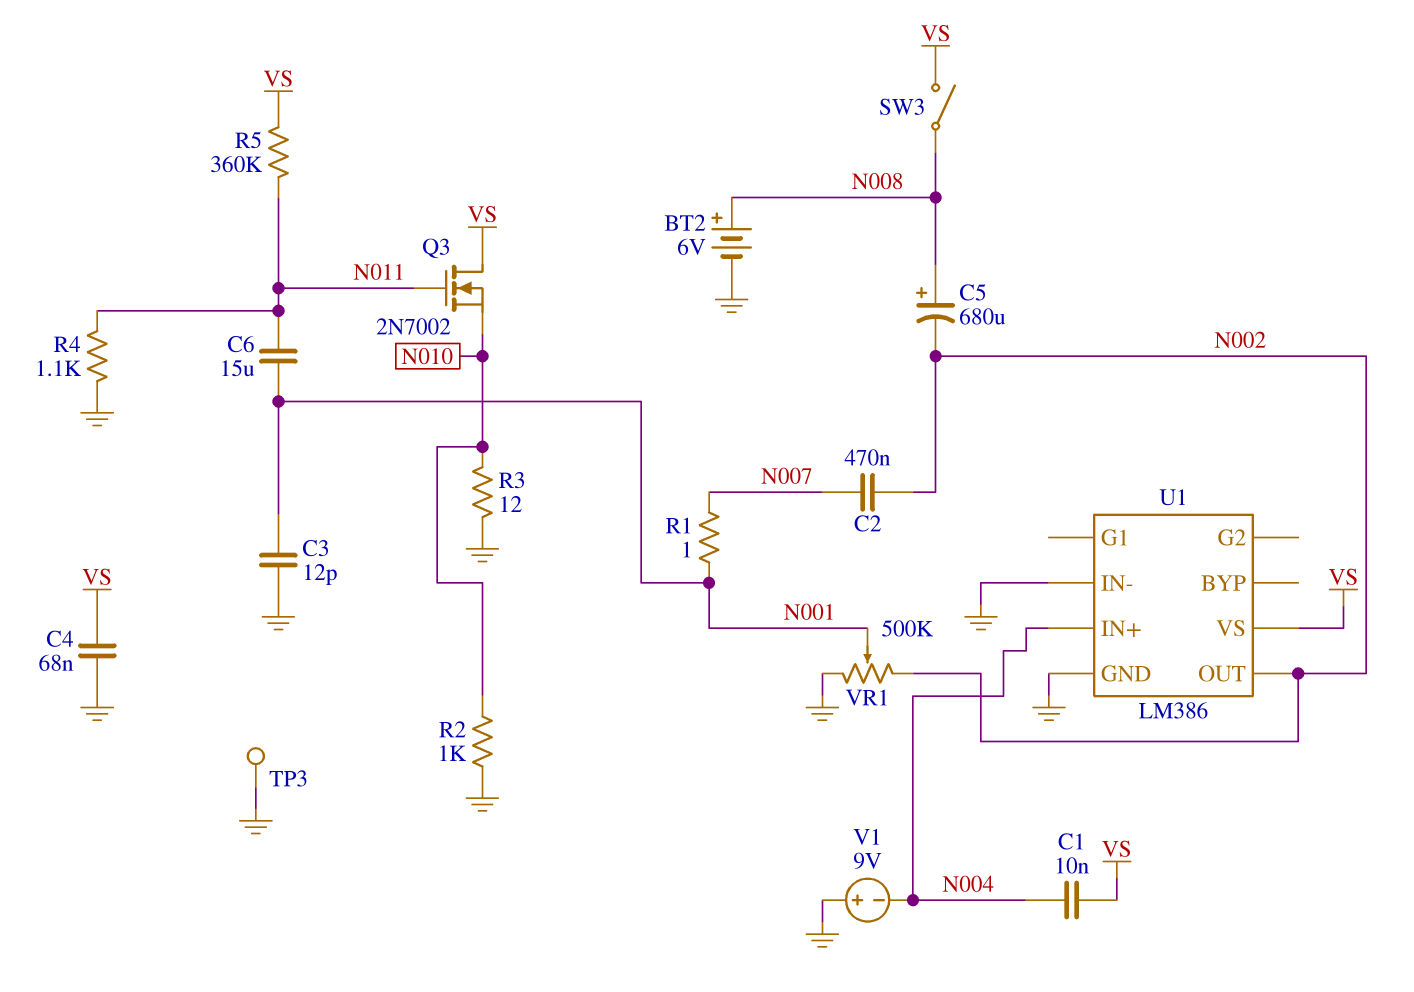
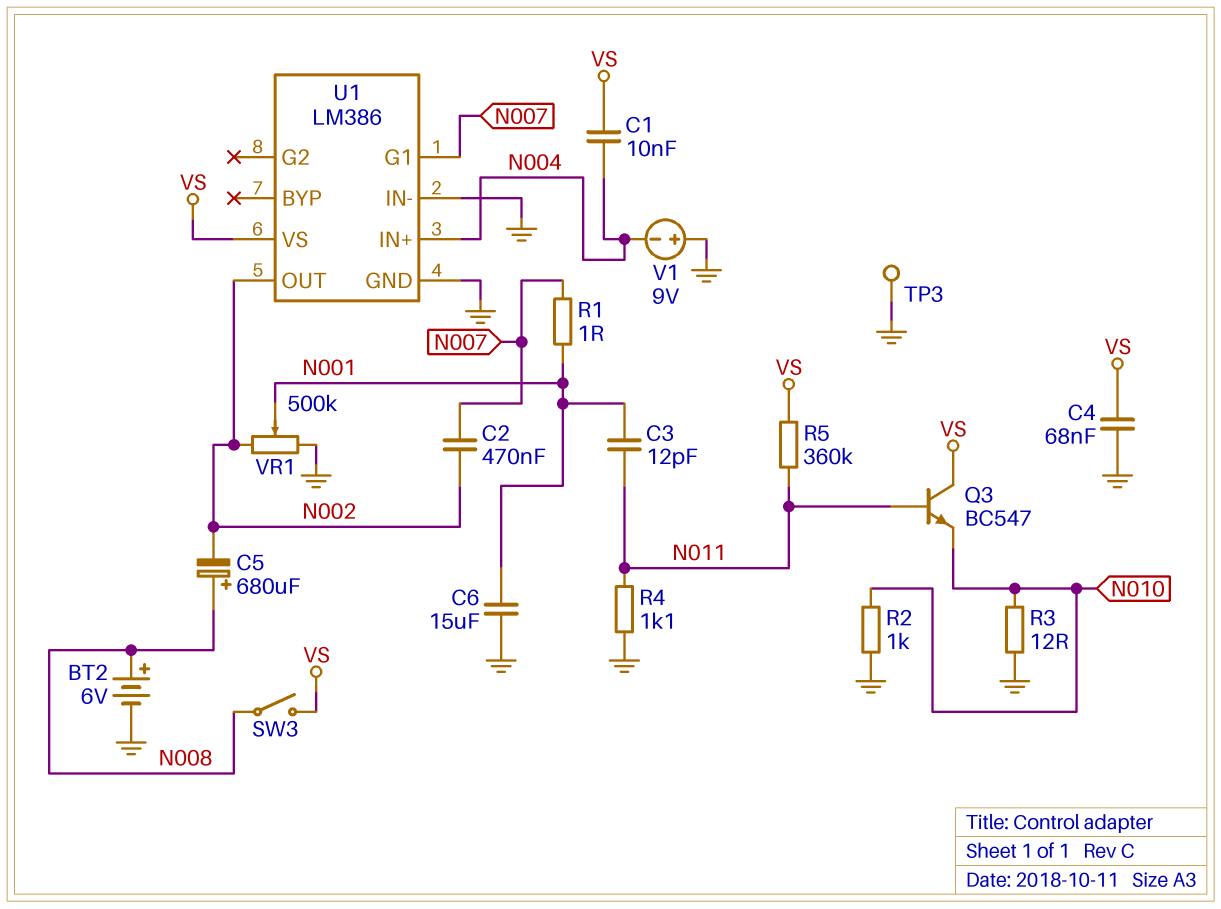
C3: 12pF (GND, N001) -> 12pF (N001, N011)
C6: 15uF (N001, N011) -> 15uF (GND, N001)
Q3: NMOS 2N7002 (G N011, D VS, S N010) -> NPN BC547 (B N011, C VS, E N010)
U1 pin G1: none -> N007

